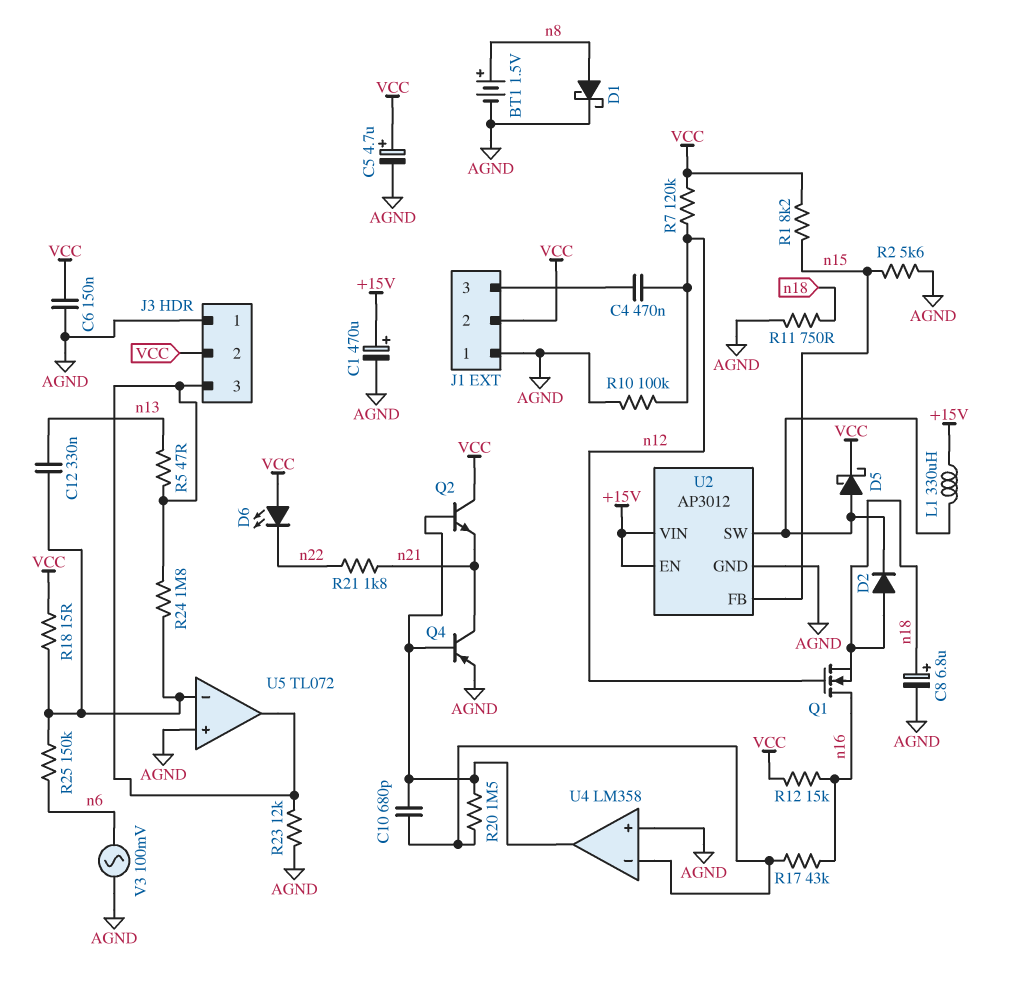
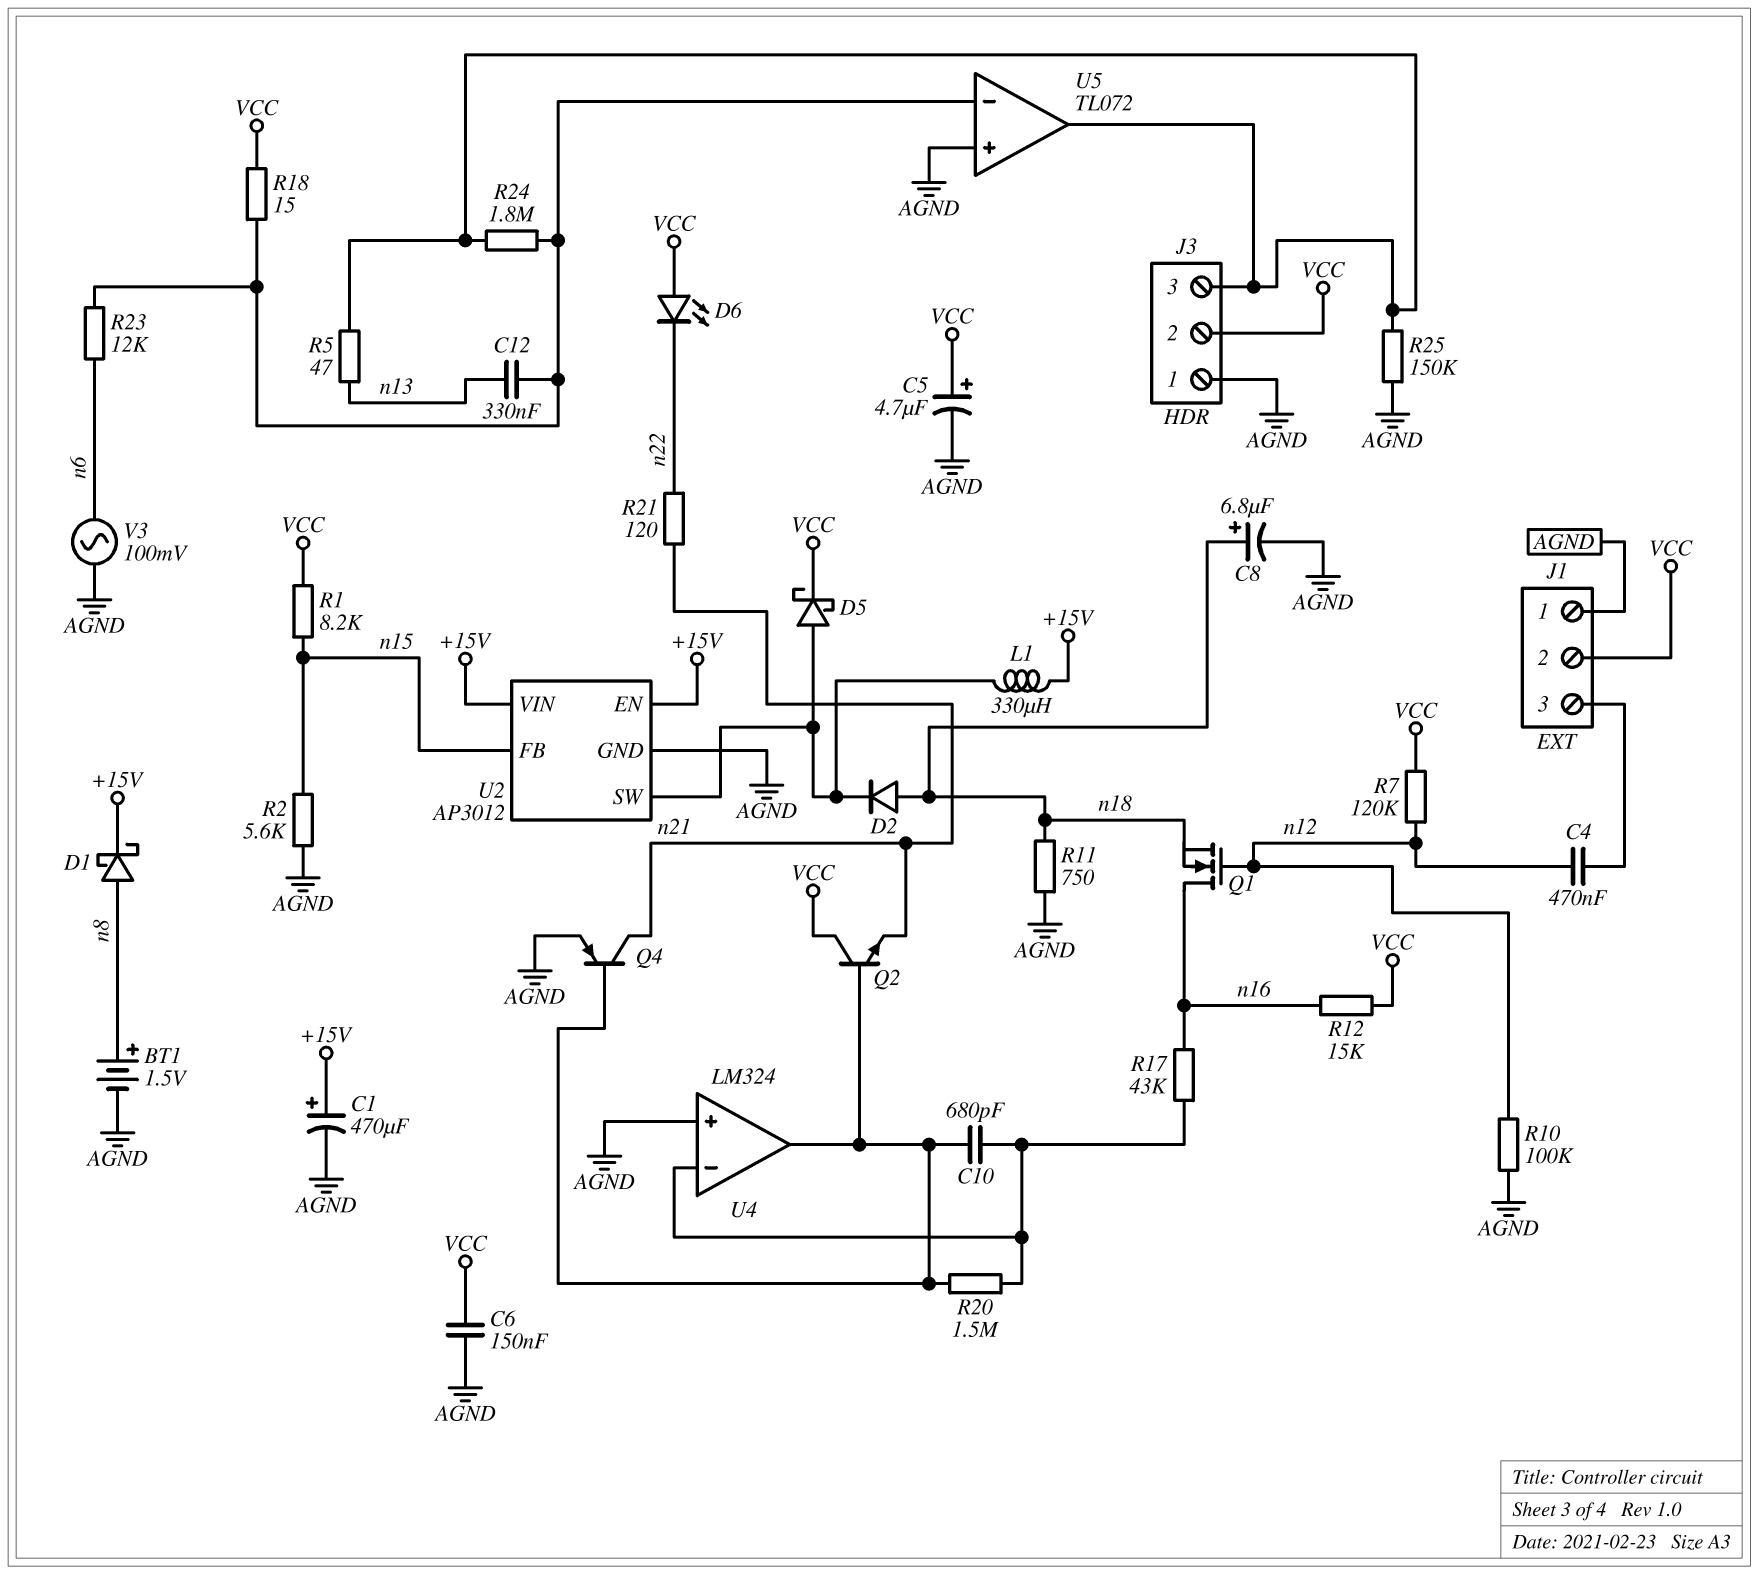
D1: schottky (A n8, K AGND) -> schottky (A n8, K +15V)
R21: 1.8k (n21, n22) -> 120 (n21, n22)
R23: 12k (AGND, J3/3) -> 12k (U5/in-, n6)
R25: 150k (U5/in-, n6) -> 150k (AGND, J3/3)
U4: LM358 -> LM324

